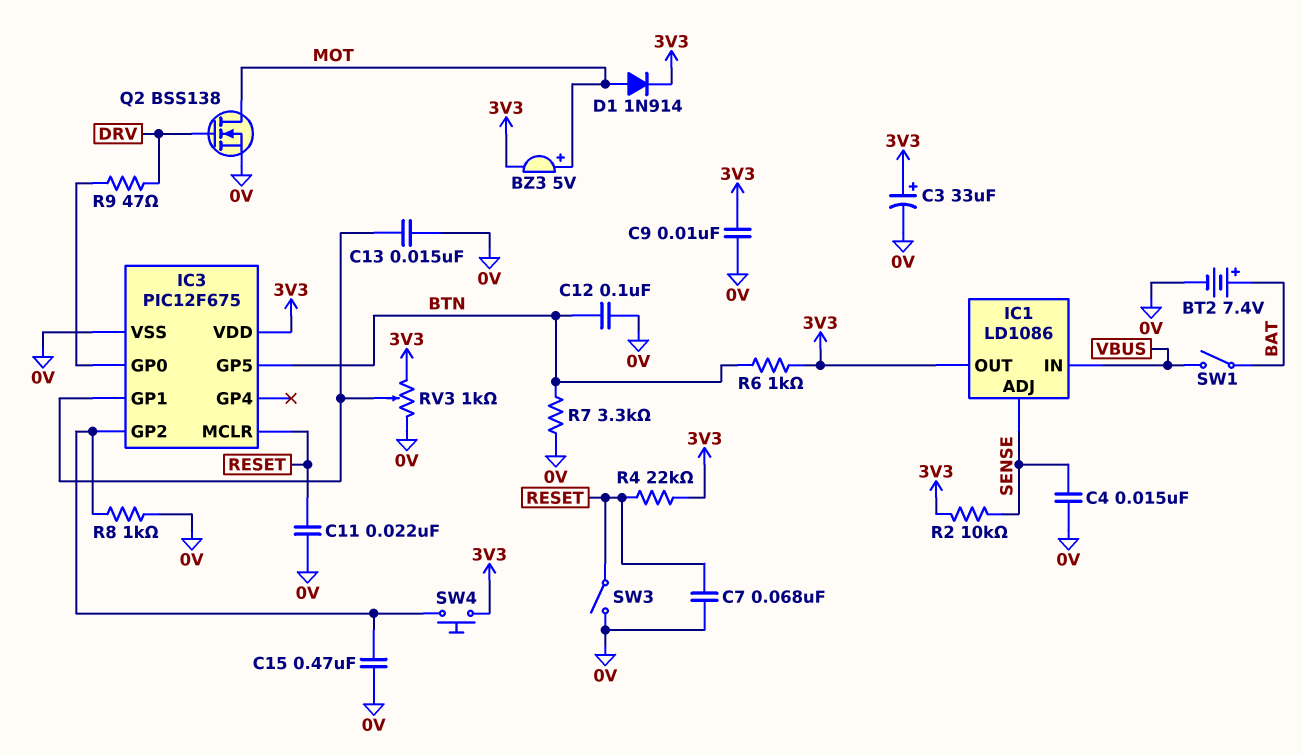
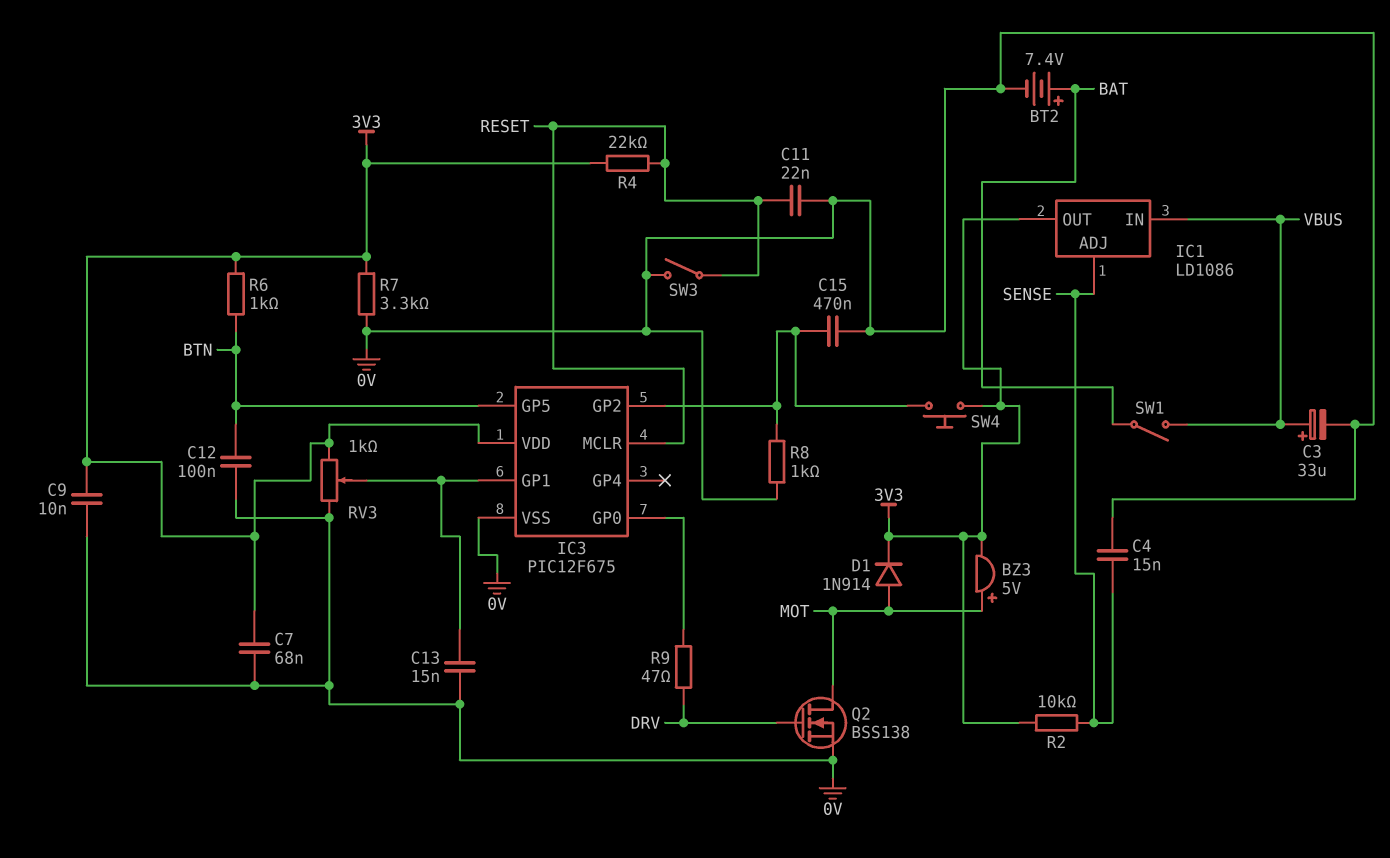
C3: 33uF (plus 3V3, minus 0V) -> 33uF (plus VBUS, minus 0V)
C7: 68nF (0V, RESET) -> 68nF (0V, 3V3)
R7: 3.3k (0V, BTN) -> 3.3k (0V, 3V3)

